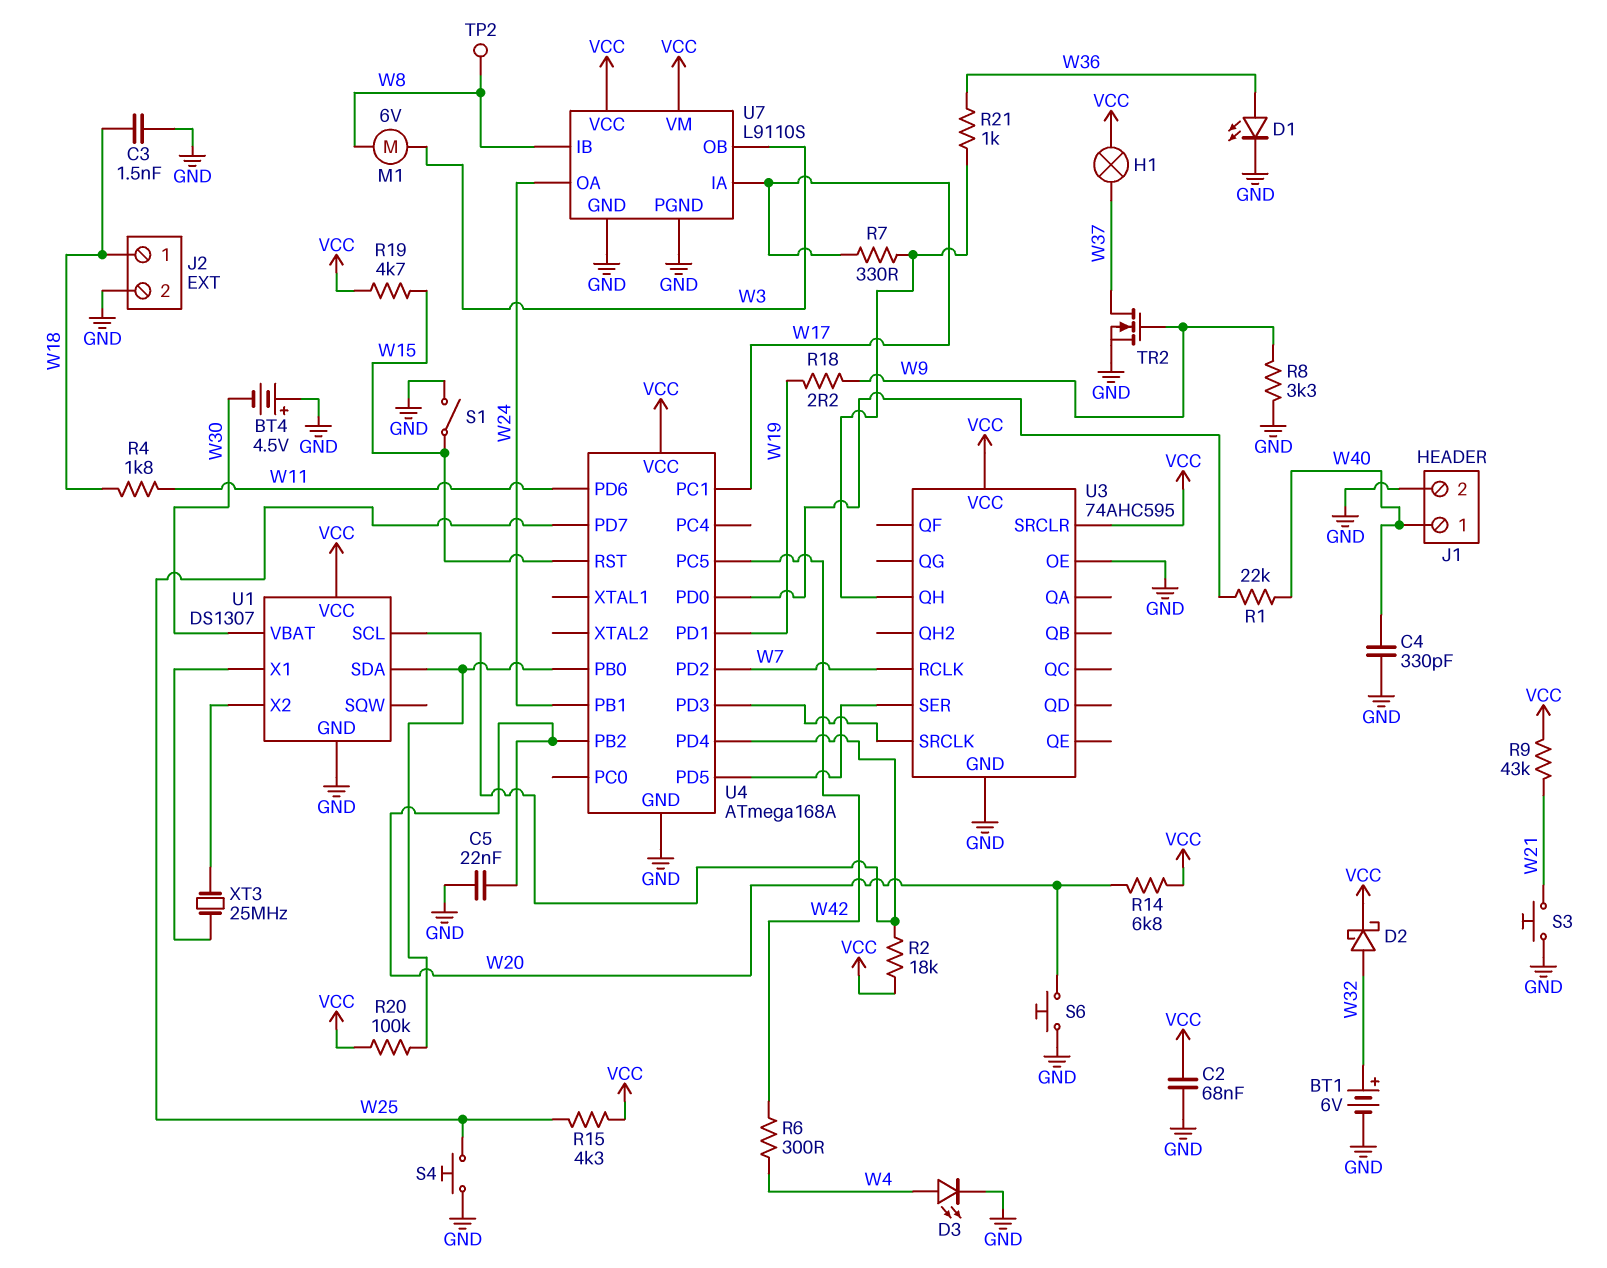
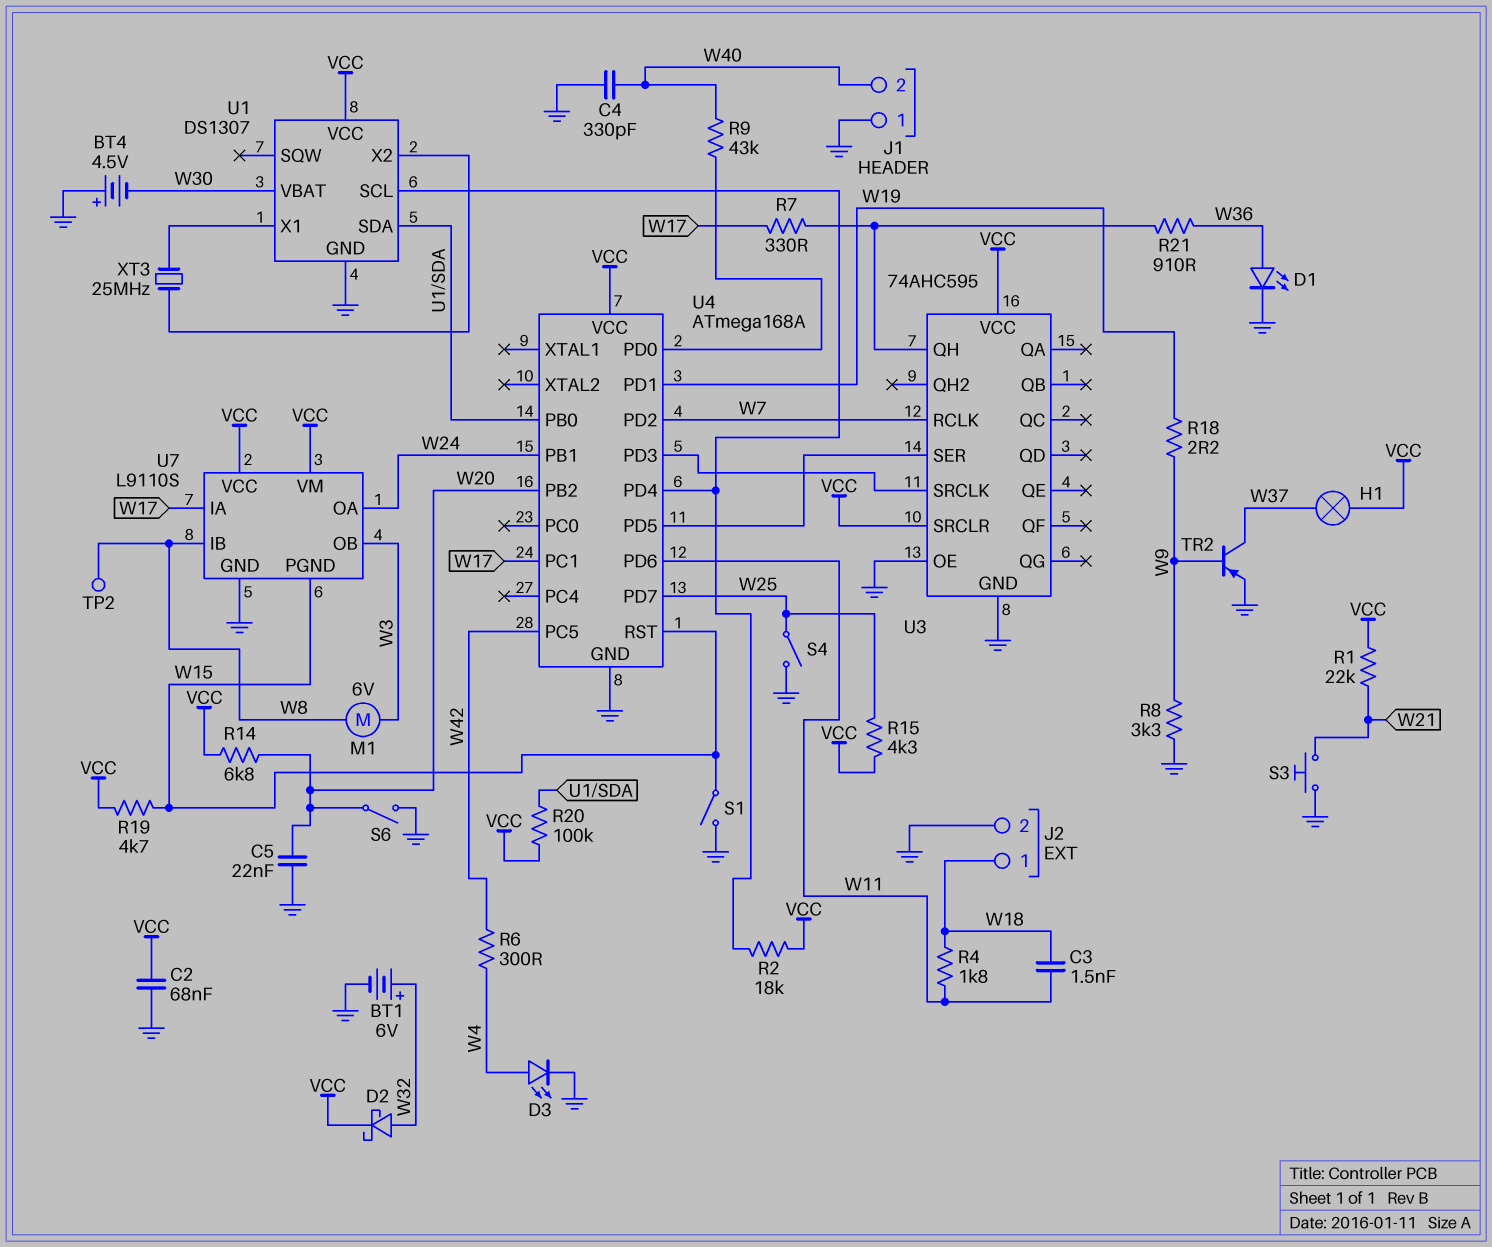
C3: 1.5nF (GND, W18) -> 1.5nF (W11, W18)
J1 pin 1: W40 -> GND
J1 pin 2: GND -> W40
R1: 22k (U4/PD0, W40) -> 22k (VCC, W21)
R9: 43k (VCC, W21) -> 43k (U4/PD0, W40)
R21: 1k (U3/QH, W36) -> 910 (U3/QH, W36)
S4: button (GND, W25) -> switch (GND, W25)
S6: button (GND, W20) -> switch (GND, W20)
TR2: NMOS (G W9, D W37, S GND) -> PNP (B W9, C W37, E GND)
U7 pin PGND: GND -> W15

